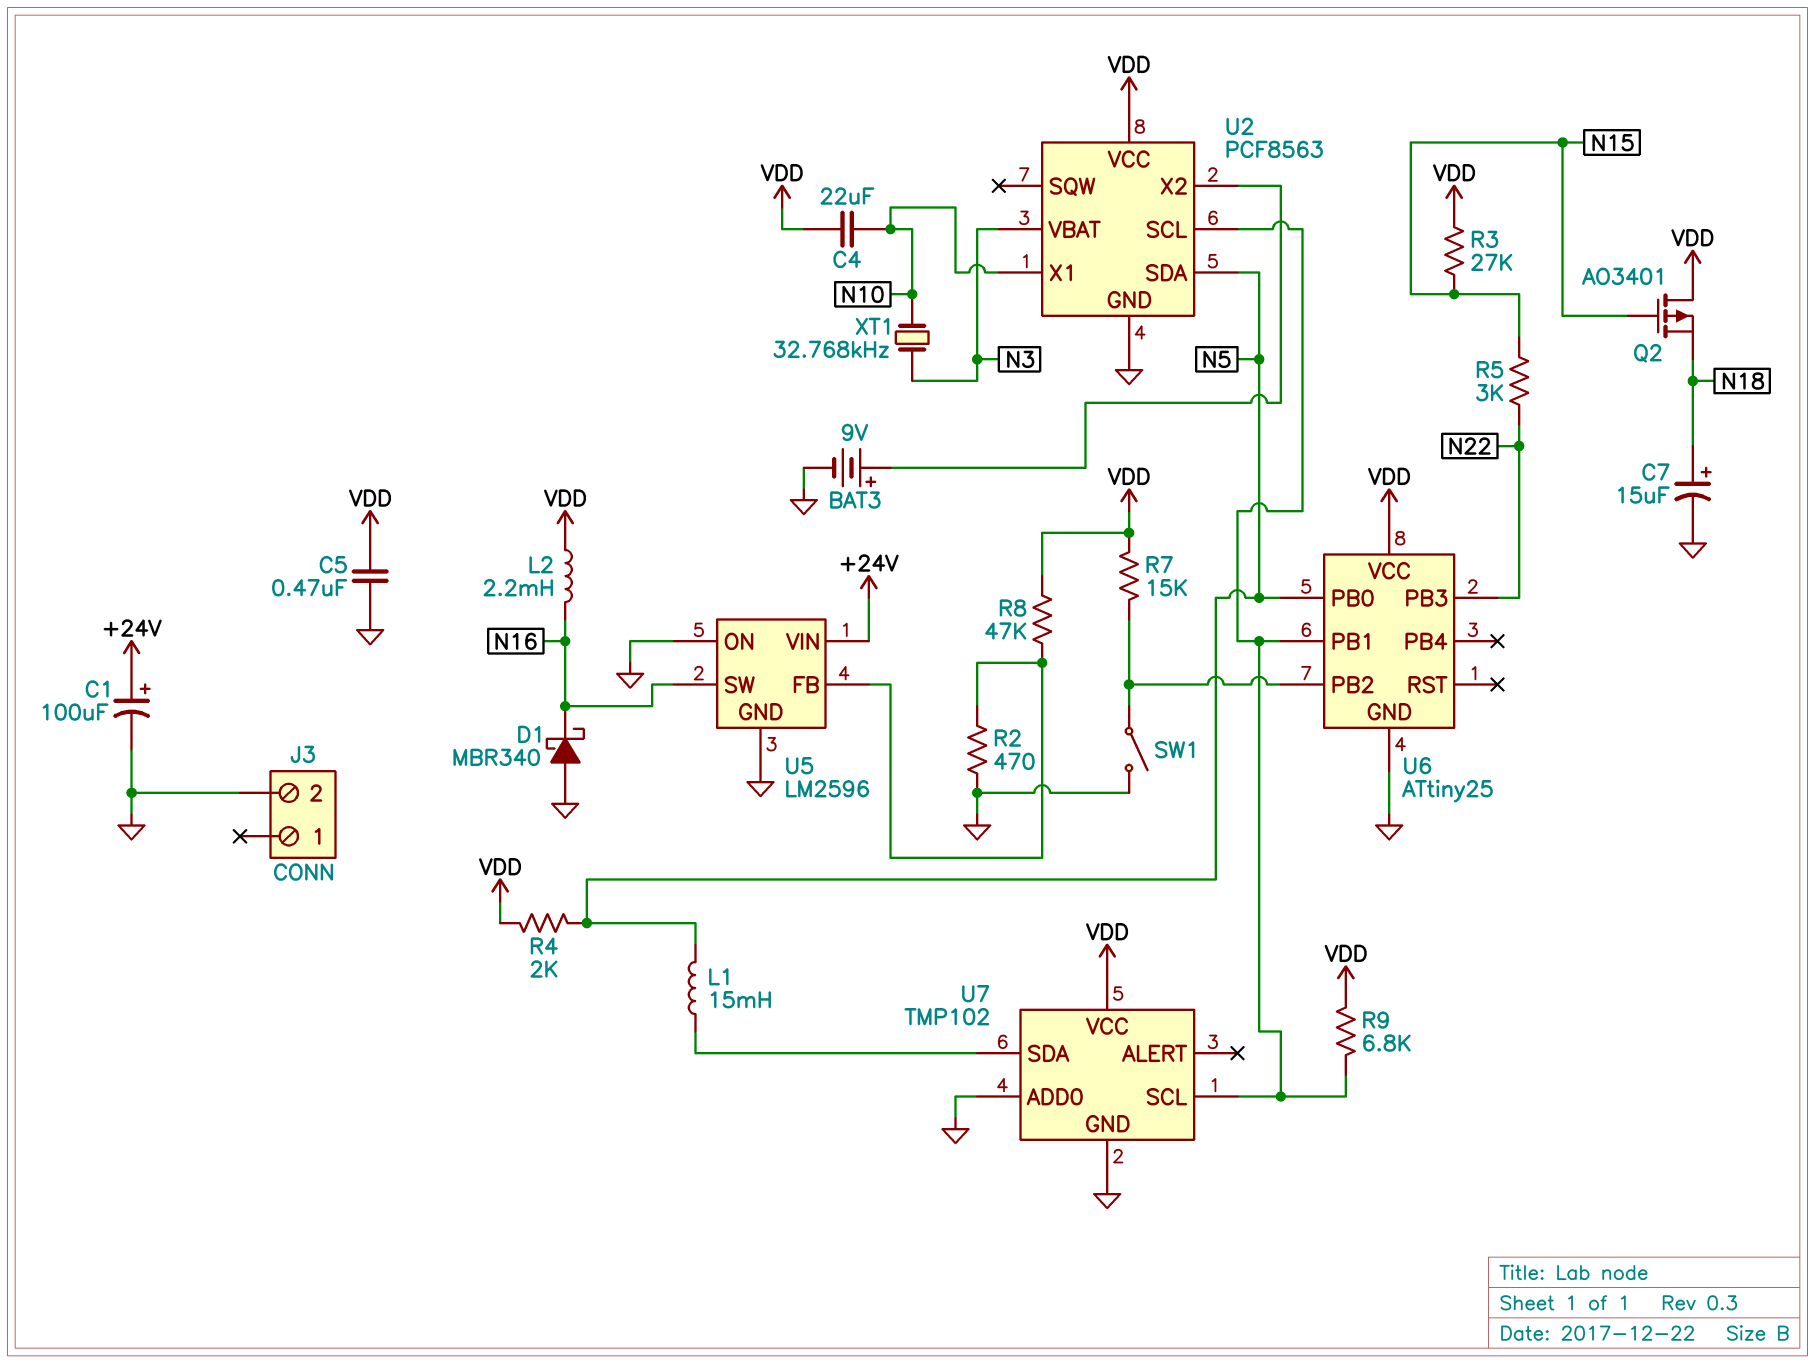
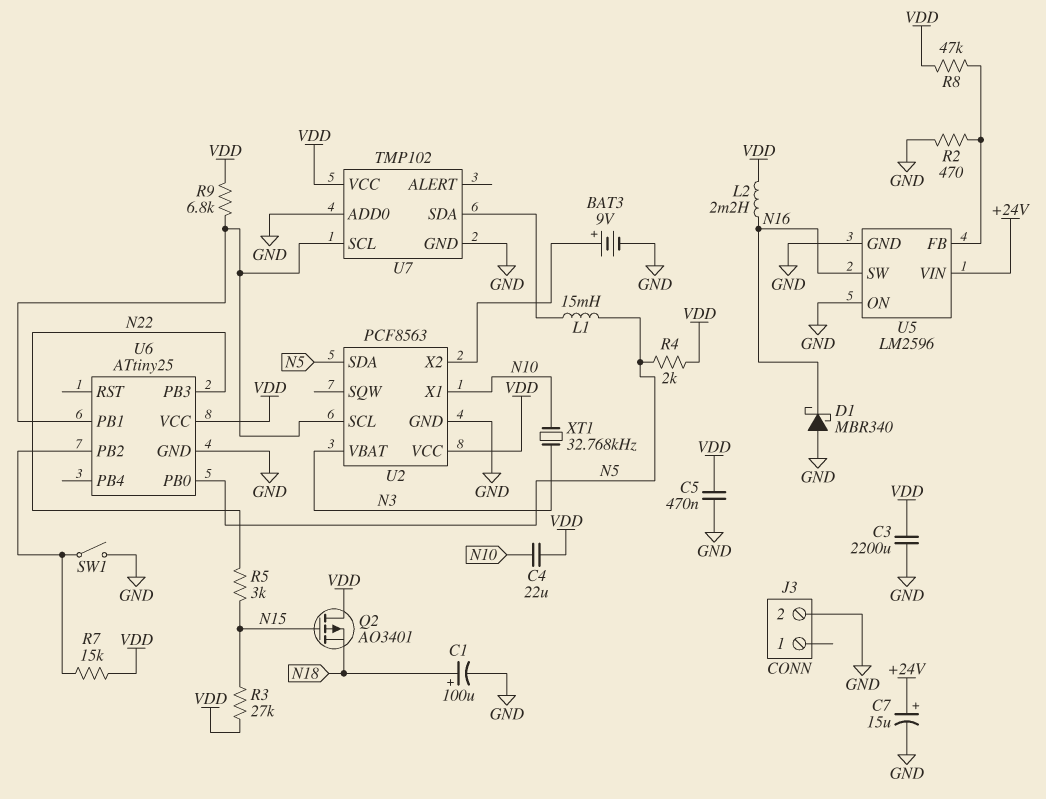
C1: 100uF (plus +24V, minus GND) -> 100uF (plus N18, minus GND)
C3: none -> 2200uF (GND, VDD)
C7: 15uF (plus N18, minus GND) -> 15uF (plus +24V, minus GND)

